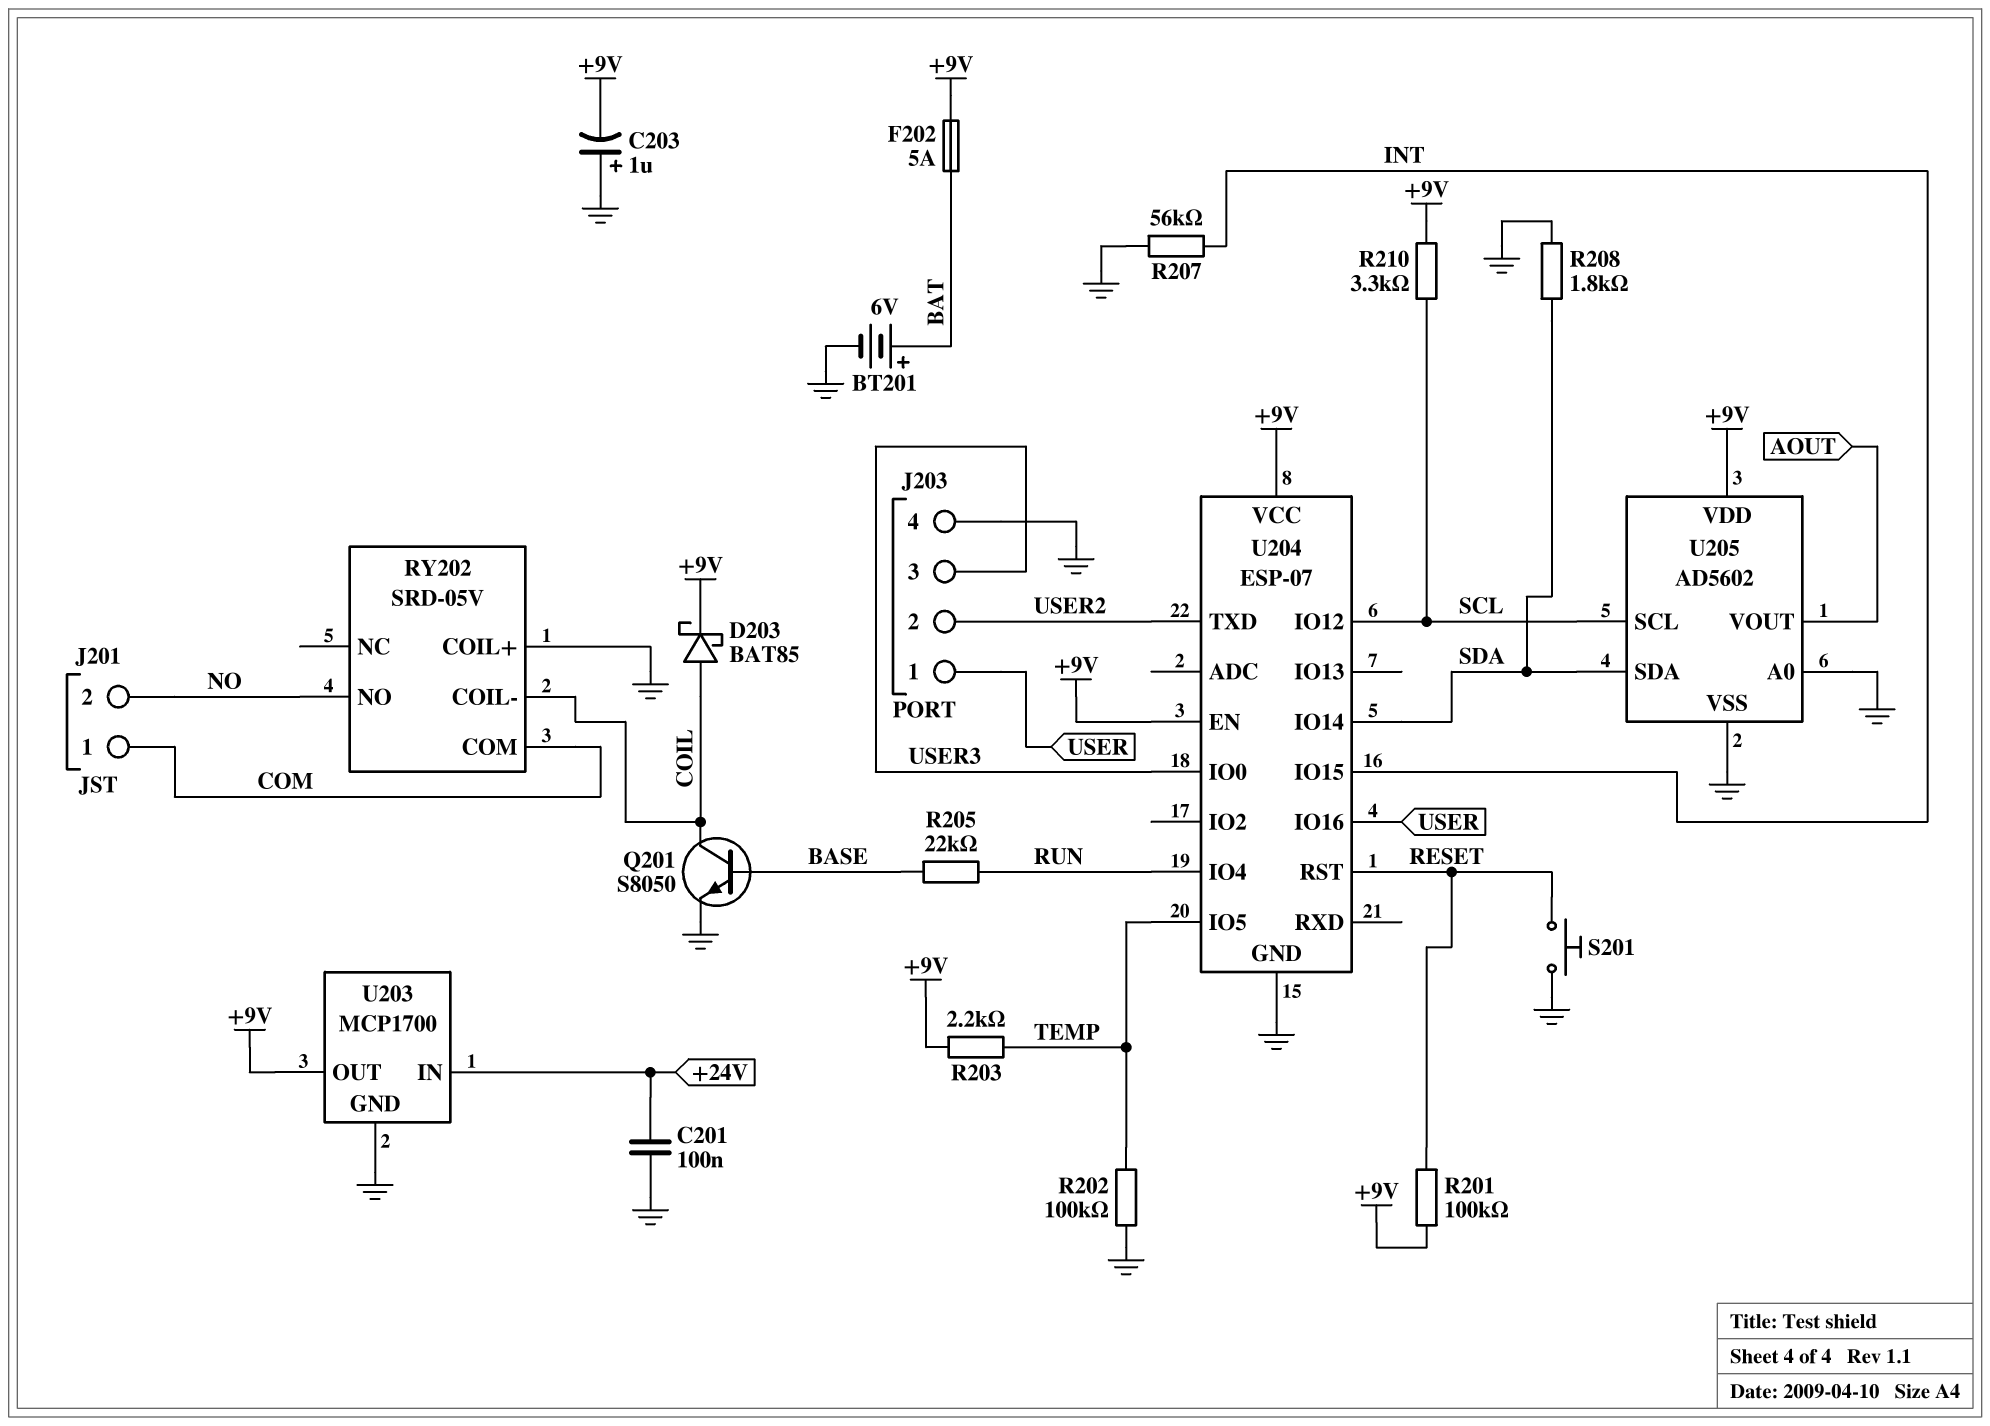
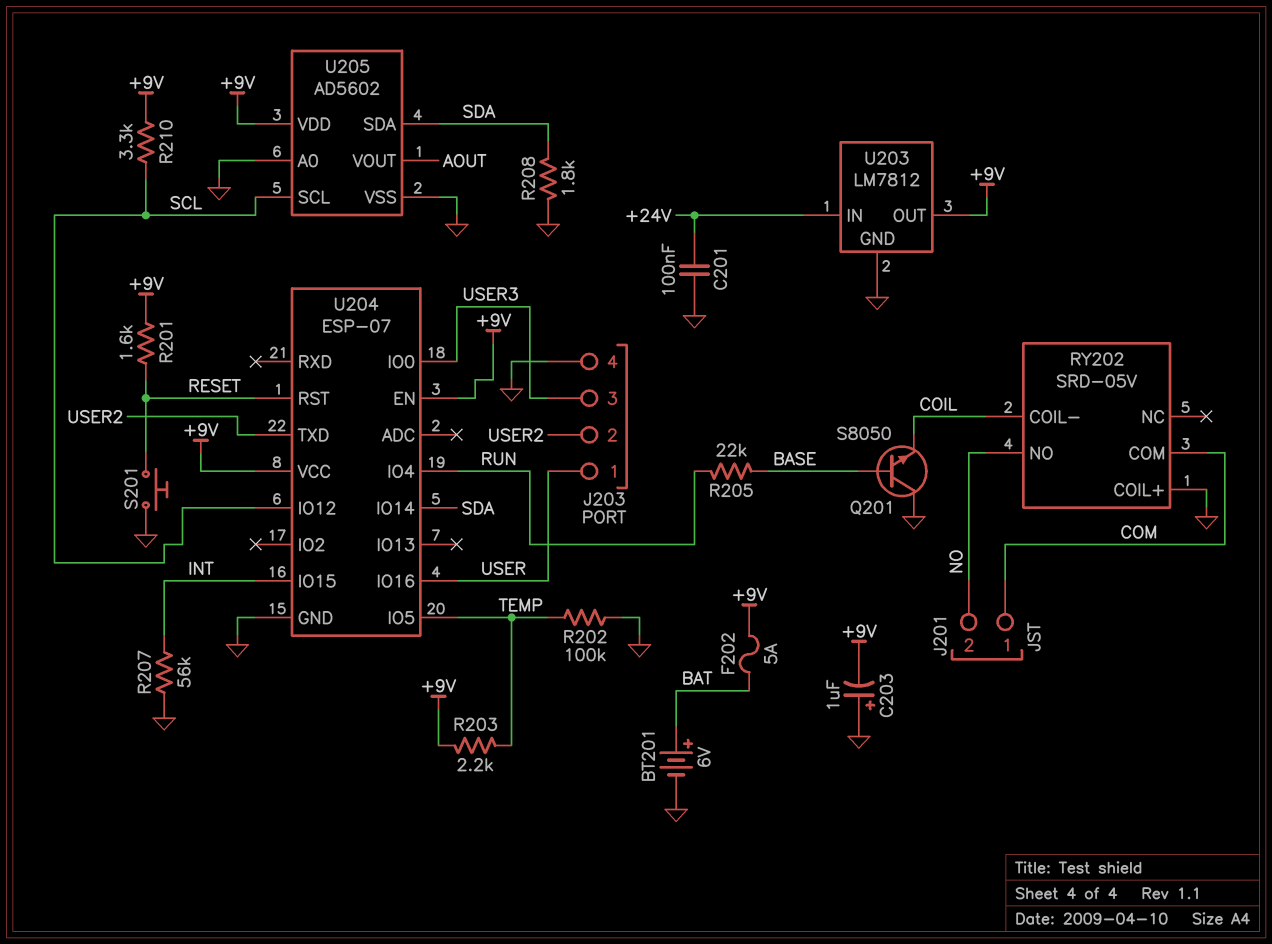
D203: schottky BAT85 (A COIL, K +9V) -> none
Q201: NPN S8050 (B BASE, C COIL, E GND) -> NPN S8050 (B BASE, C GND, E COIL)
R201: 100k (+9V, RESET) -> 1.6k (+9V, RESET)
U203: MCP1700 -> LM7812

